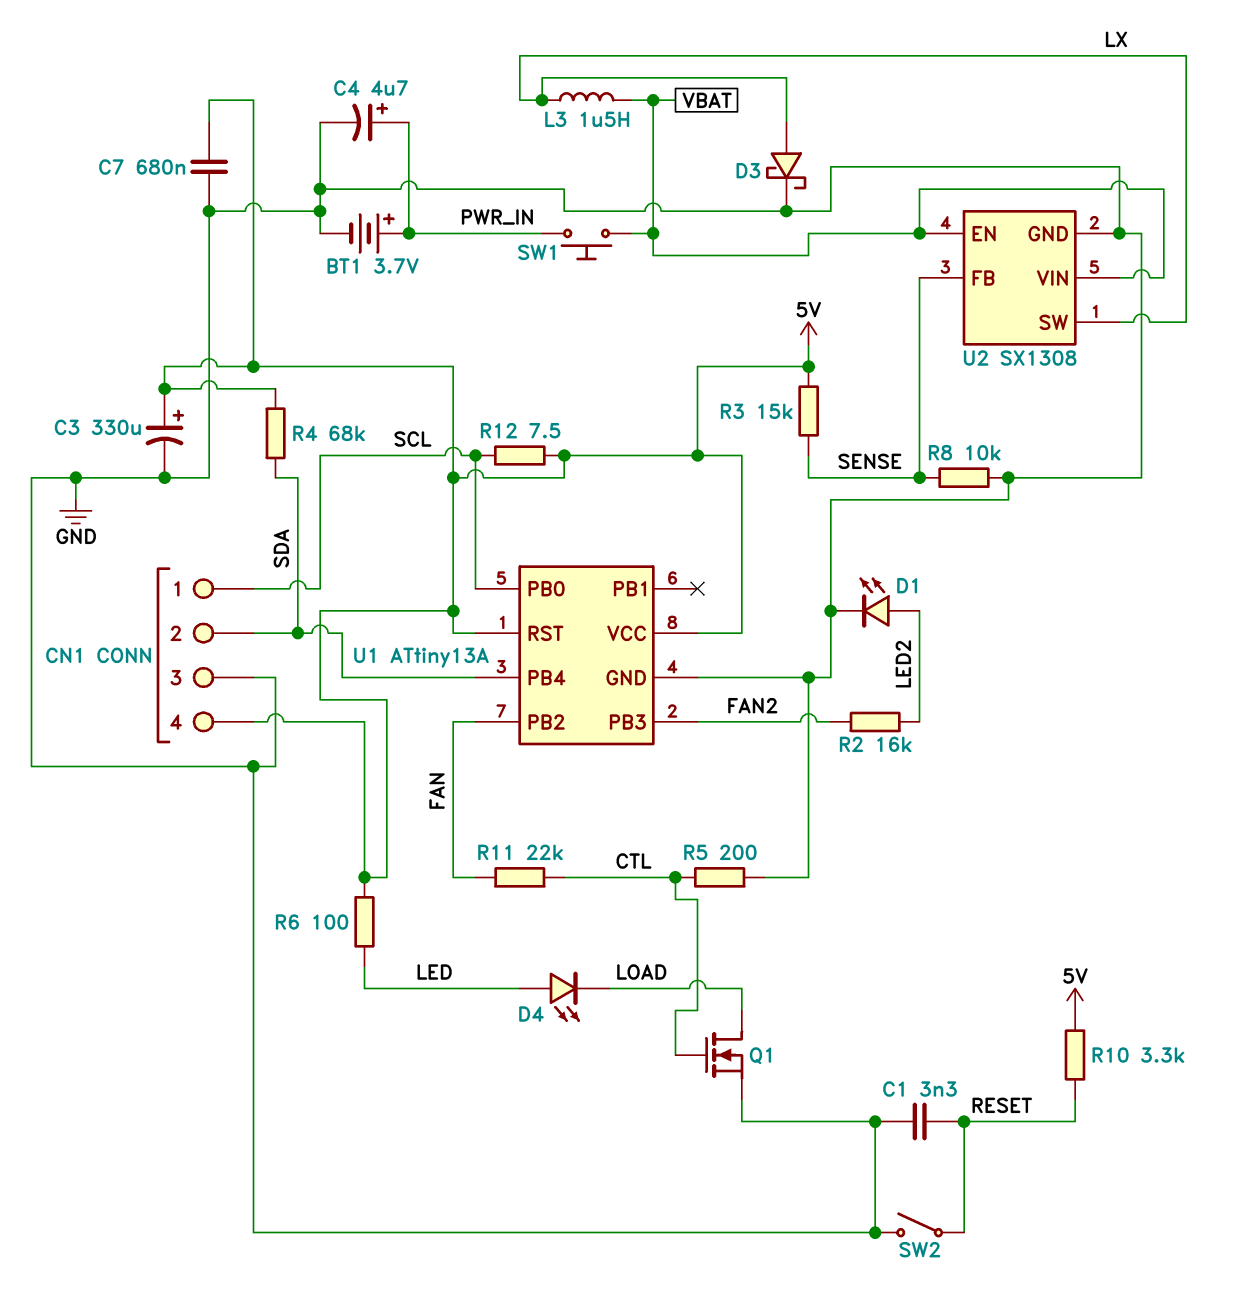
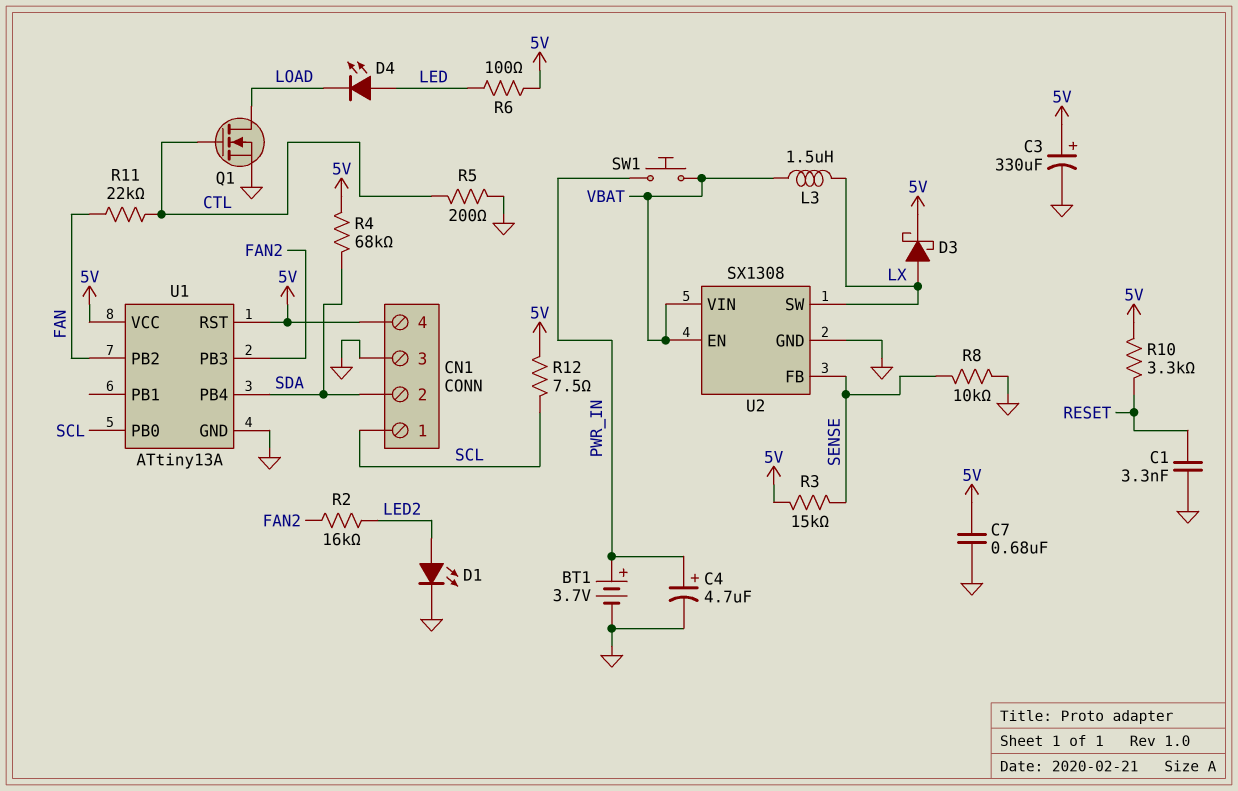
D3: schottky (A LX, K GND) -> schottky (A LX, K 5V)
SW2: switch (GND, RESET) -> none

